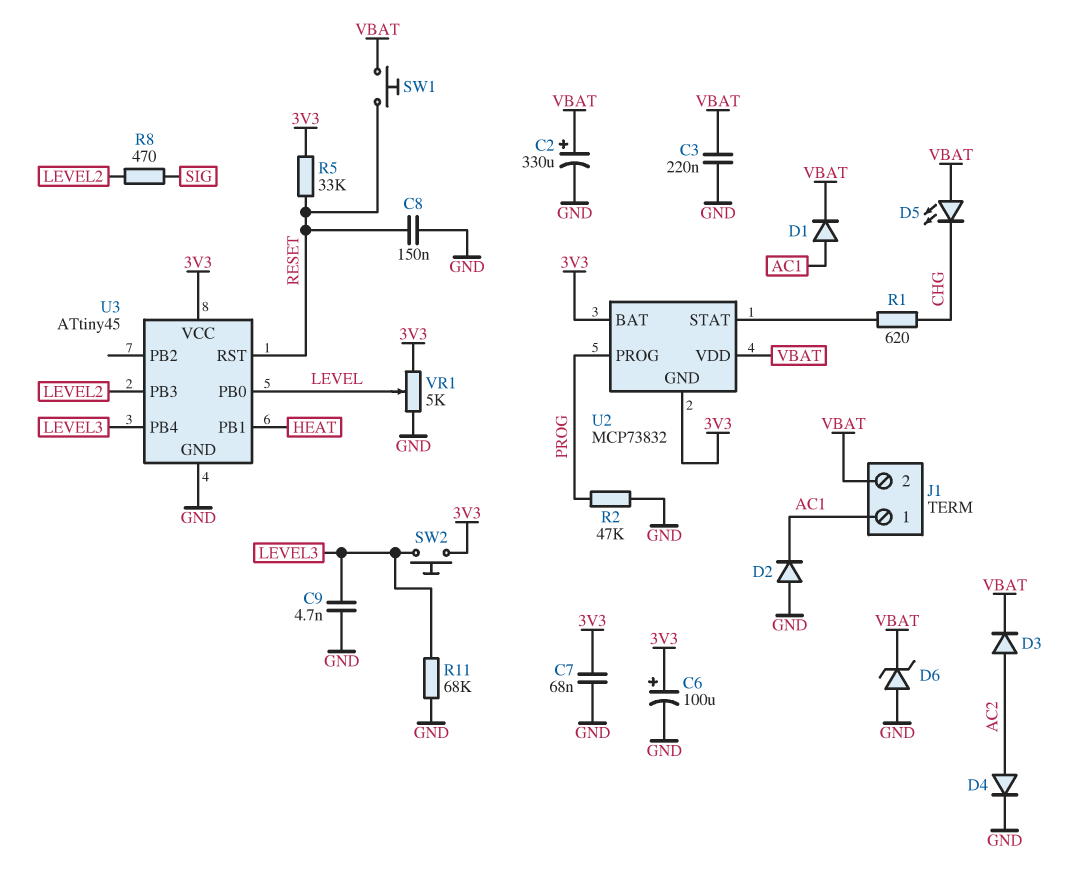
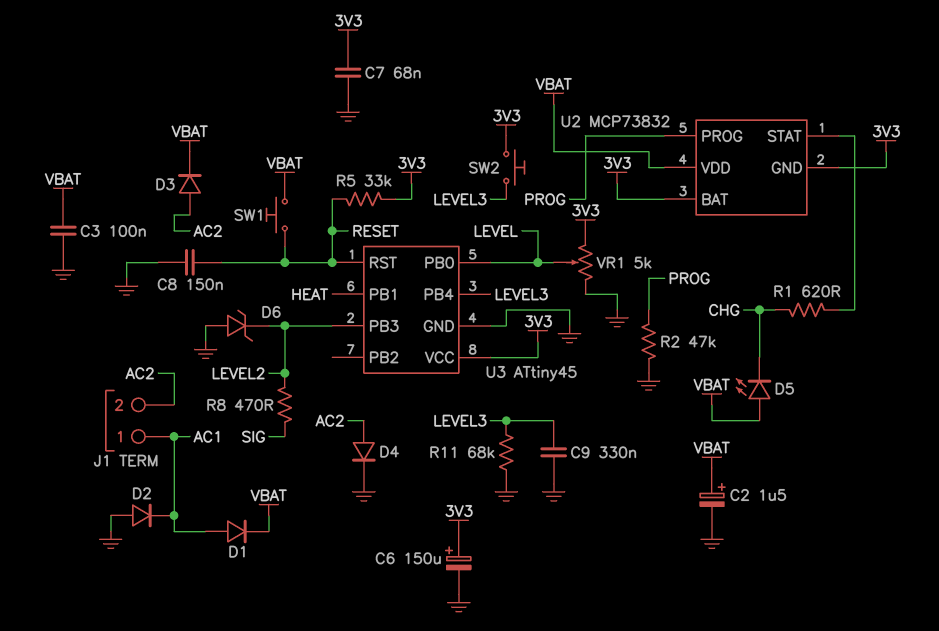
C2: 330uF (plus VBAT, minus GND) -> 1.5uF (plus VBAT, minus GND)
C3: 220nF (GND, VBAT) -> 100nF (GND, VBAT)
C6: 100uF (plus 3V3, minus GND) -> 150uF (plus 3V3, minus GND)
C9: 4.7nF (GND, LEVEL3) -> 330nF (GND, LEVEL3)
D6: zener (A GND, K VBAT) -> zener (A GND, K LEVEL2)
J1 pin 2: VBAT -> AC2

